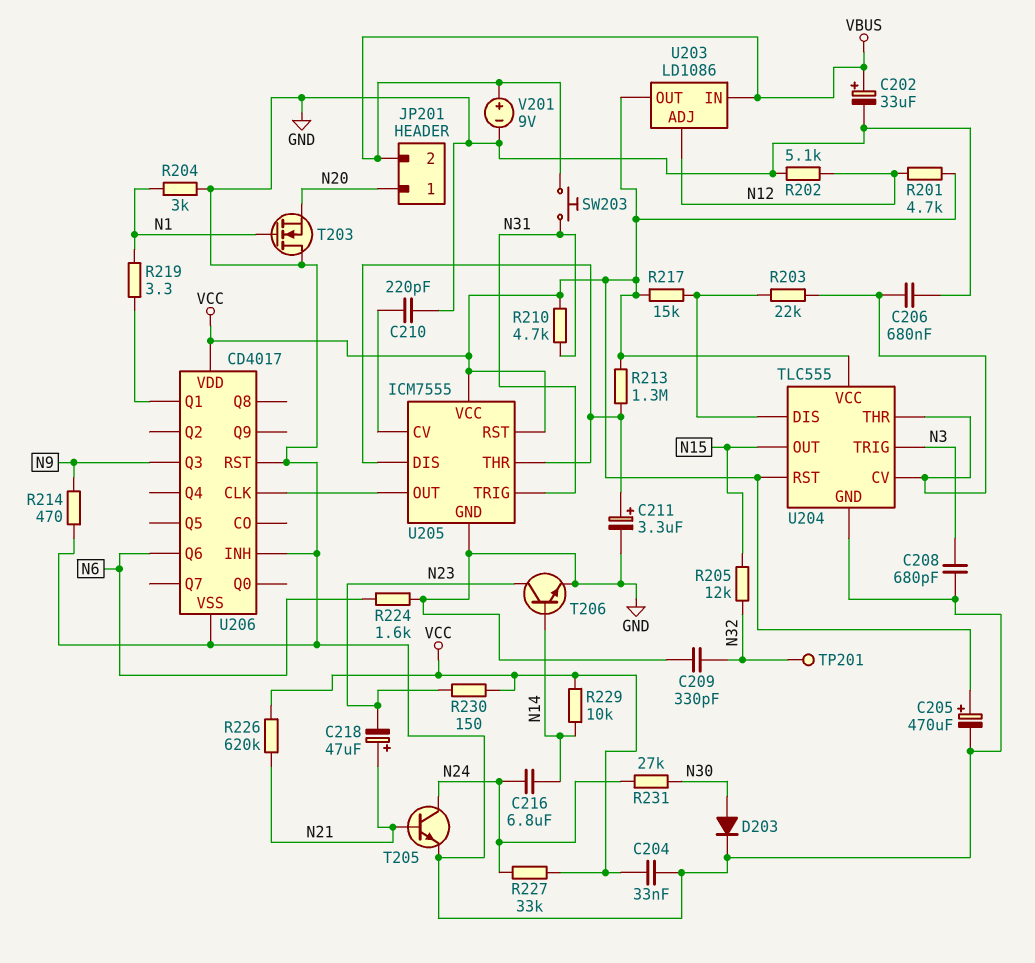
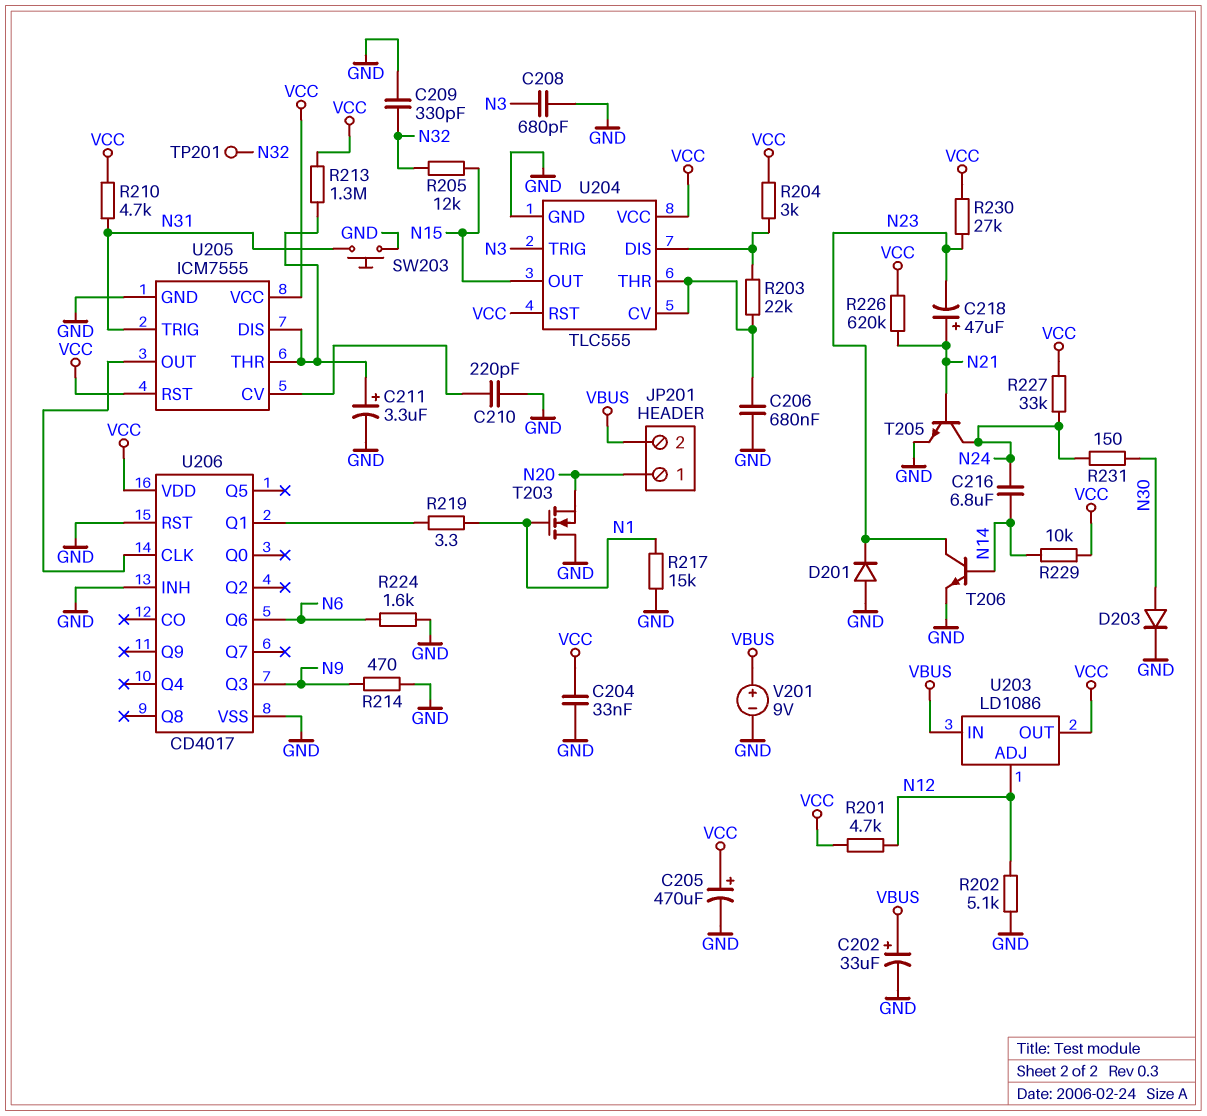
D201: none -> diode (A GND, K N23)
R204: 3k (GND, N1) -> 3k (U204/DIS, VCC)
R217: 15k (U204/DIS, VCC) -> 15k (GND, N1)
R230: 150 (N23, VCC) -> 27k (N23, VCC)
R231: 27k (N24, N30) -> 150 (N24, N30)
SW203: button (N31, VBUS) -> button (GND, N31)

